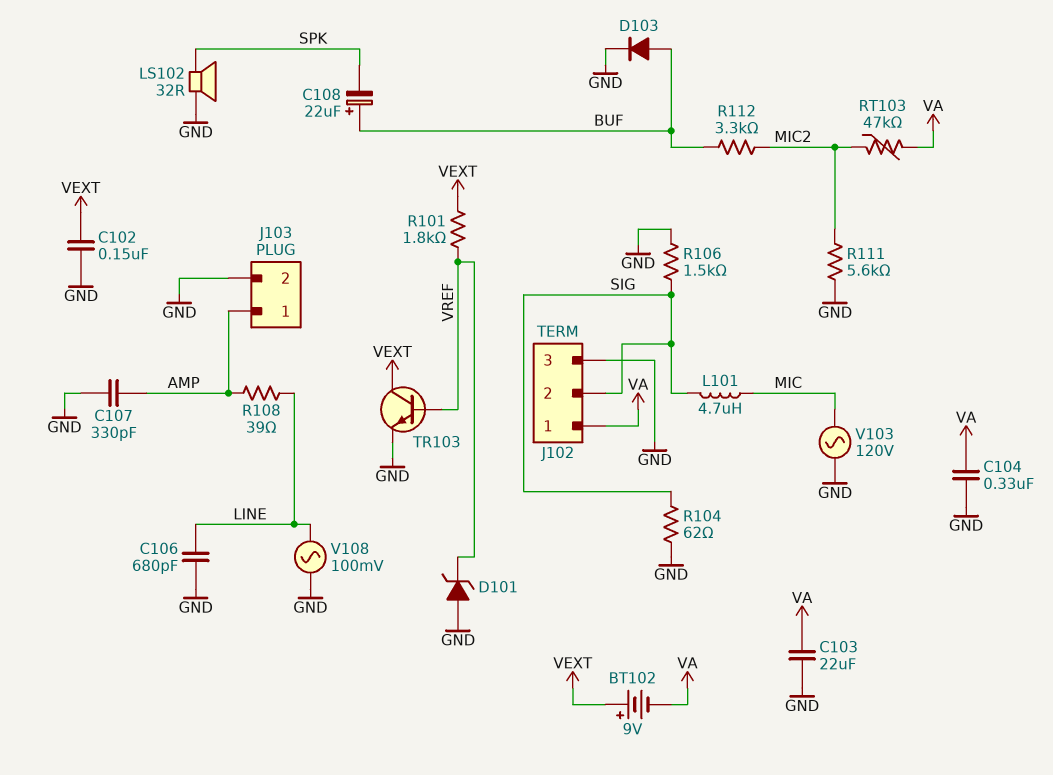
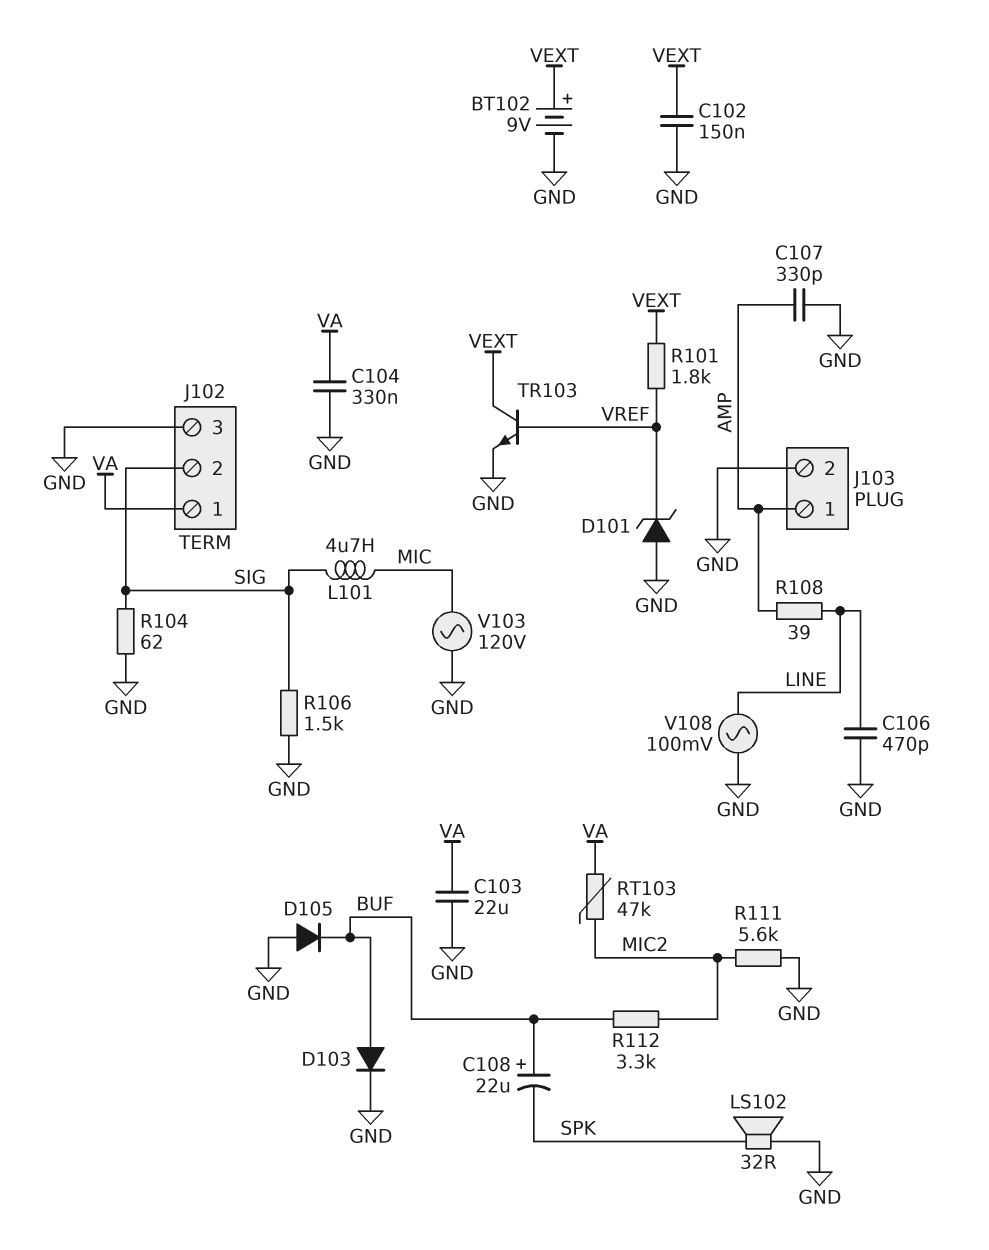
BT102: 9V (plus VEXT, minus VA) -> 9V (plus VEXT, minus GND)
C106: 680pF (GND, LINE) -> 470pF (GND, LINE)
D105: none -> diode (A GND, K BUF)

